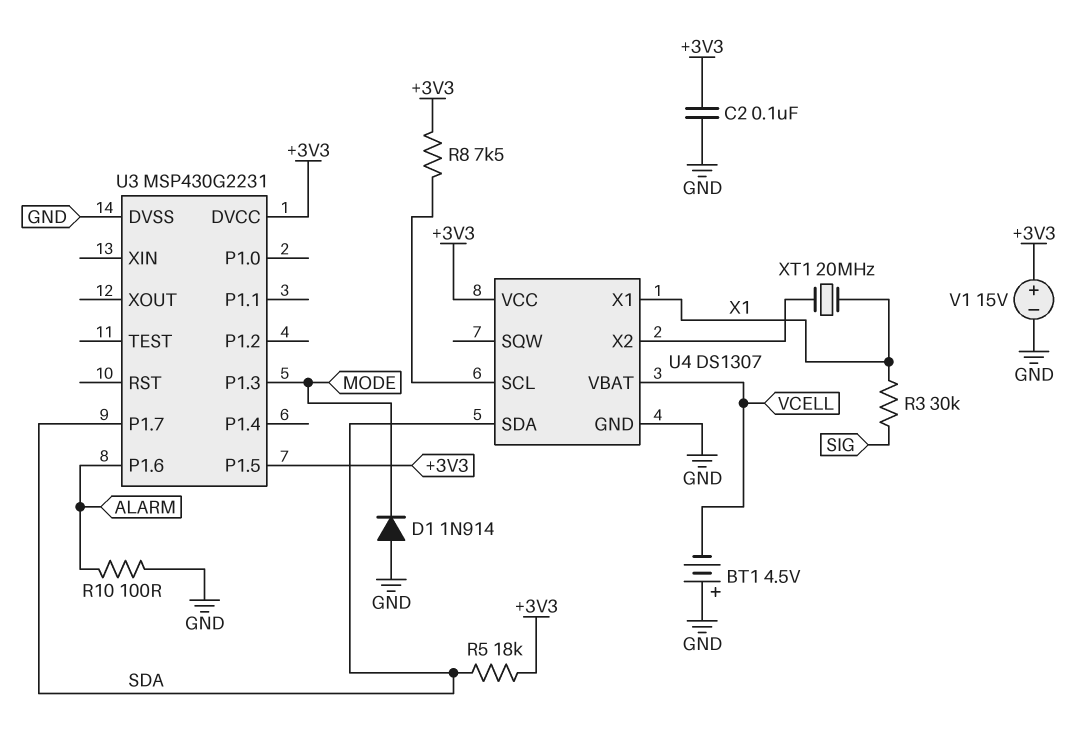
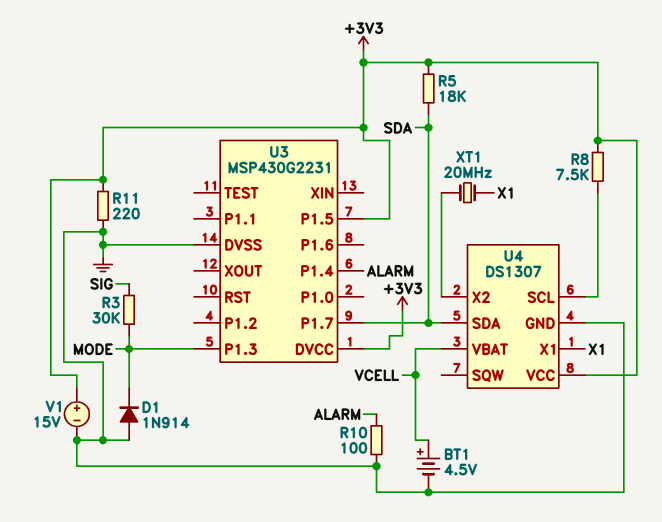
BT1: 4.5V (plus GND, minus VCELL) -> 4.5V (plus VCELL, minus GND)
C2: 100nF (+3V3, GND) -> none
R3: 30k (SIG, X1) -> 30k (MODE, SIG)
R11: none -> 220 (+3V3, GND)
U3 pin P1.4: none -> ALARM
U3 pin P1.6: ALARM -> none

